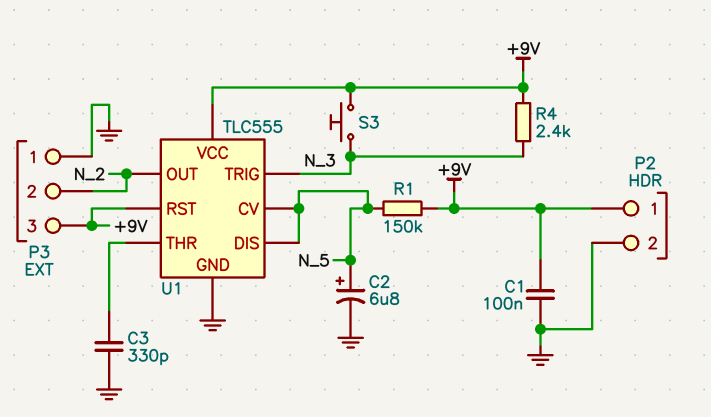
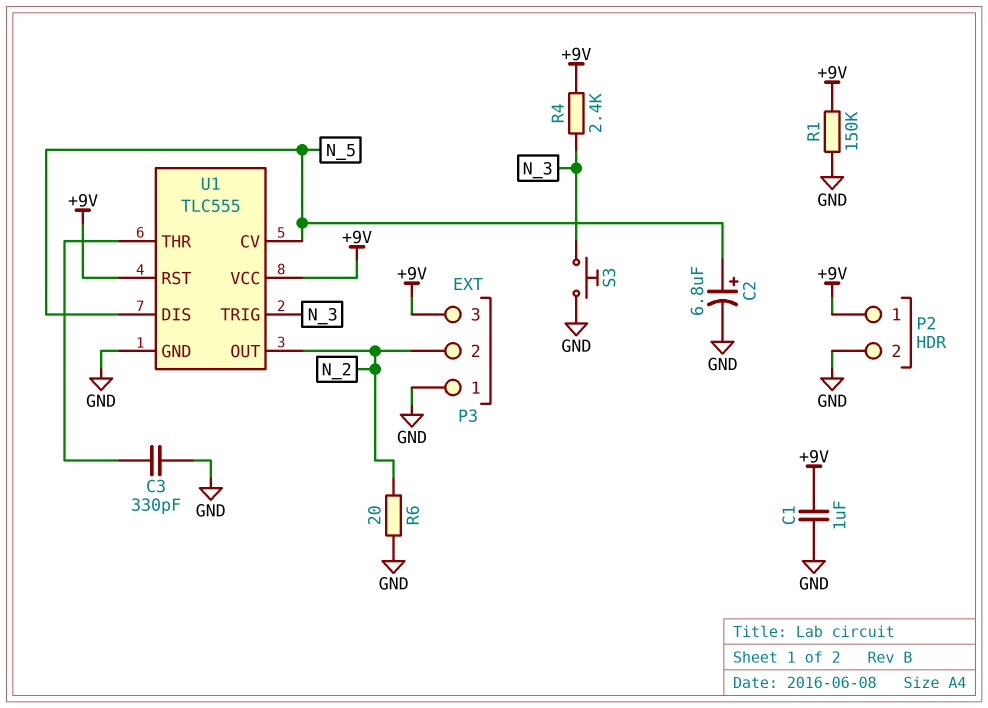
C1: 100nF (+9V, GND) -> 1uF (+9V, GND)
R1: 150k (+9V, N_5) -> 150k (+9V, GND)
R6: none -> 20 (GND, N_2)
S3: button (+9V, N_3) -> button (GND, N_3)

